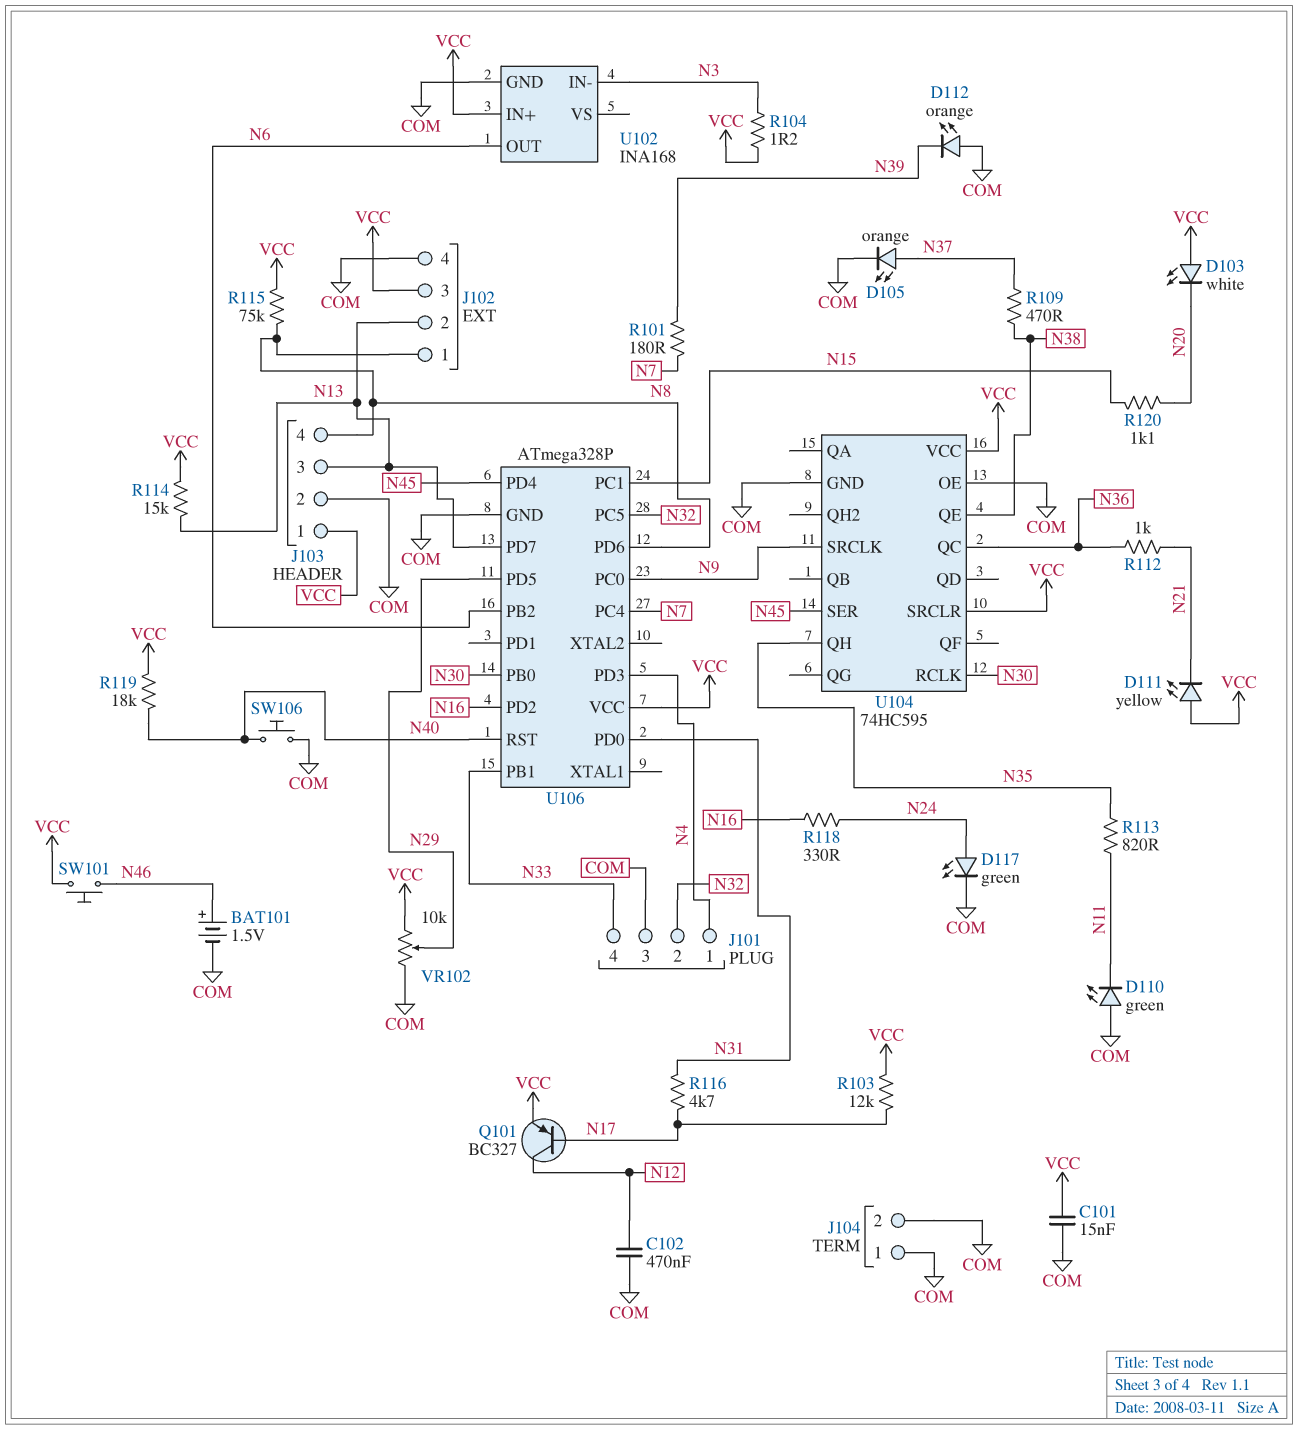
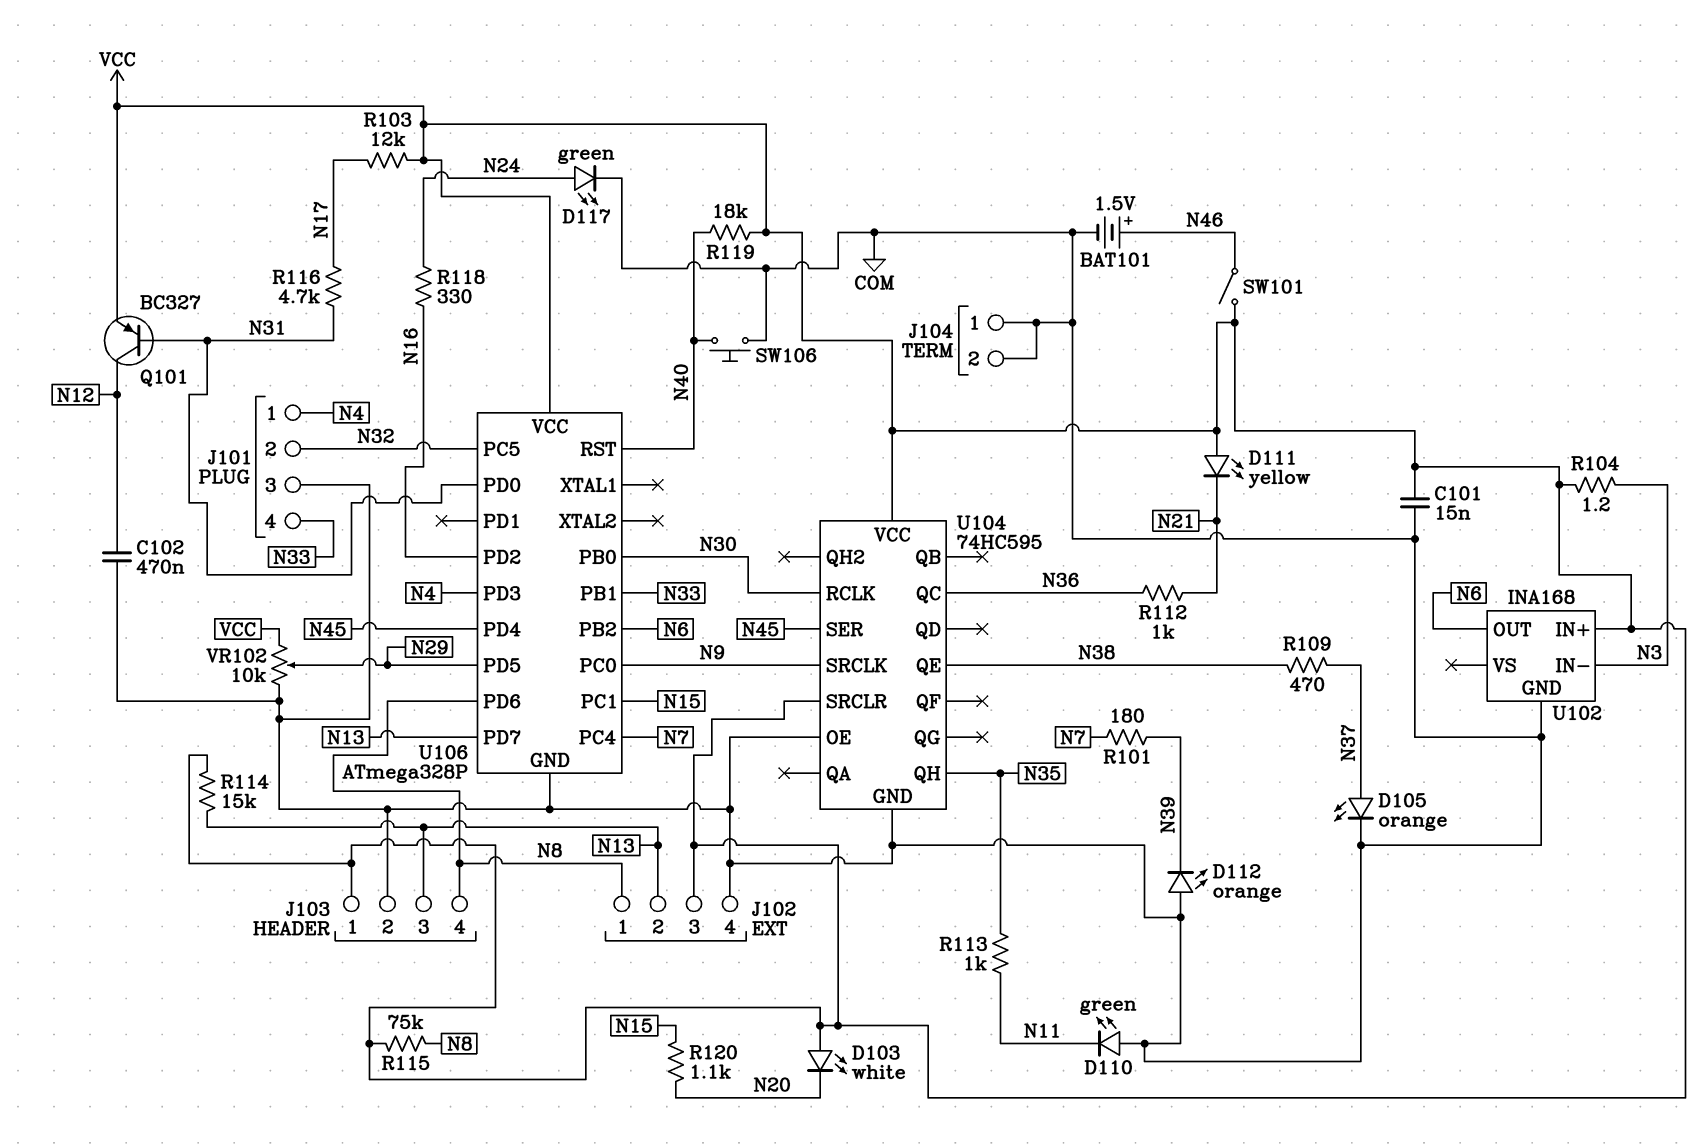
Q101: PNP BC327 (B N17, C N12, E VCC) -> PNP BC327 (B N31, C N12, E VCC)
R113: 820 (N11, N35) -> 1k (N11, N35)
SW101: button (N46, VCC) -> switch (N46, VCC)

